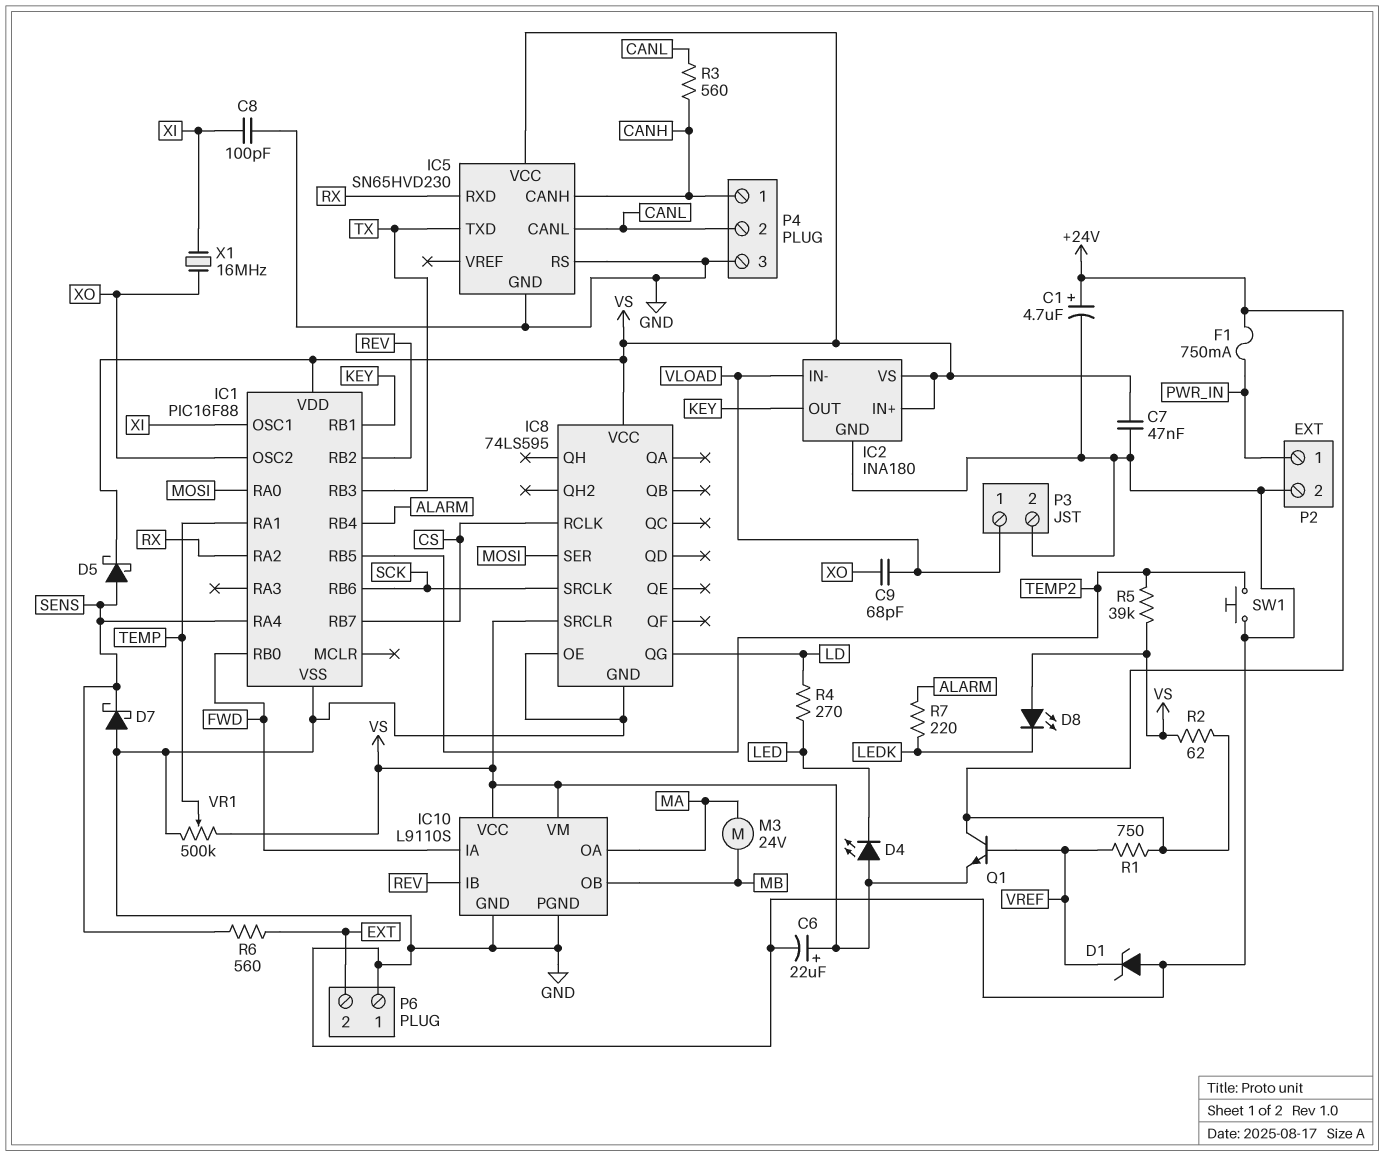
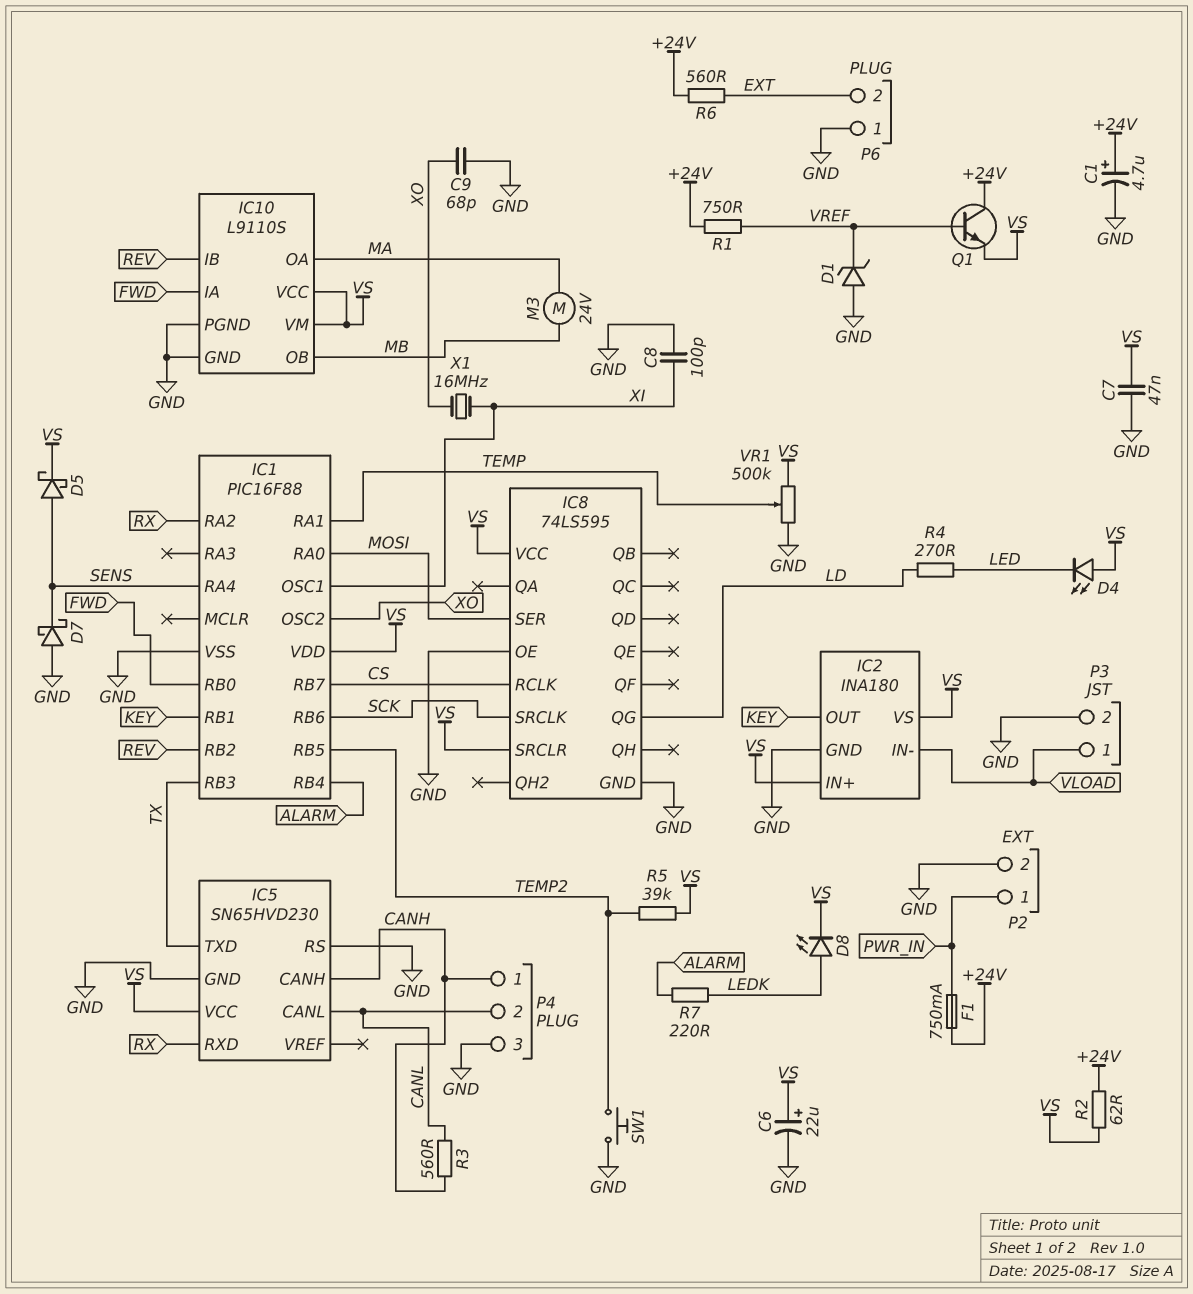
C9: 68pF (VLOAD, XO) -> 68pF (GND, XO)
D8: LED (A VS, K LEDK) -> LED (A LEDK, K VS)
R6: 560 (EXT, SENS) -> 560 (+24V, EXT)

